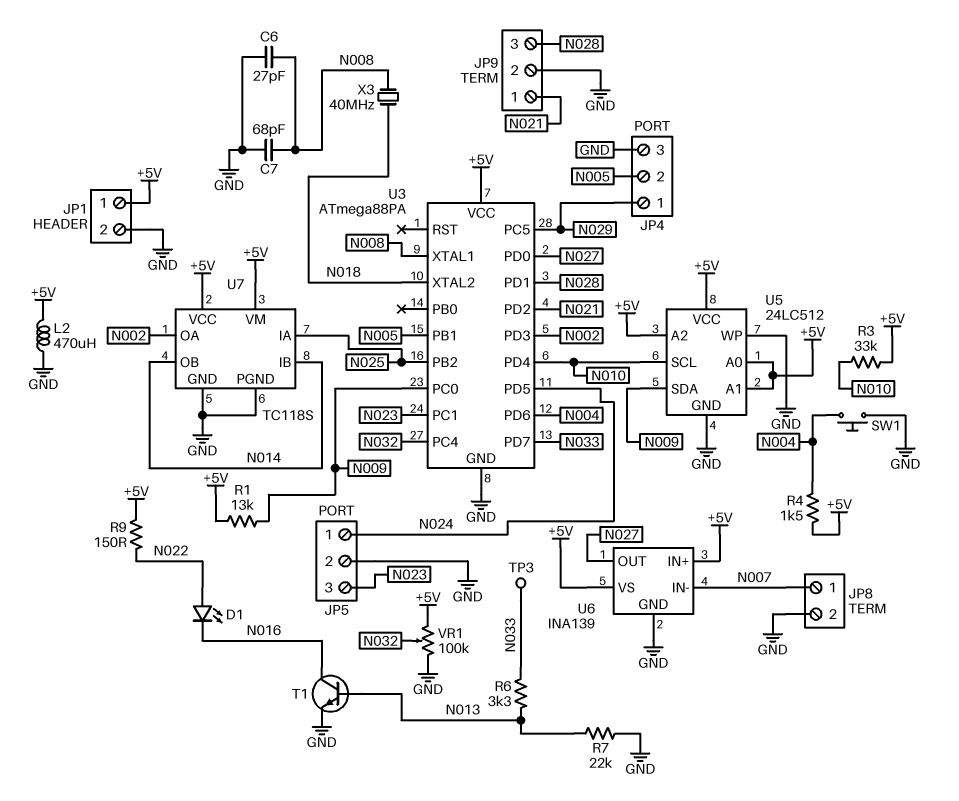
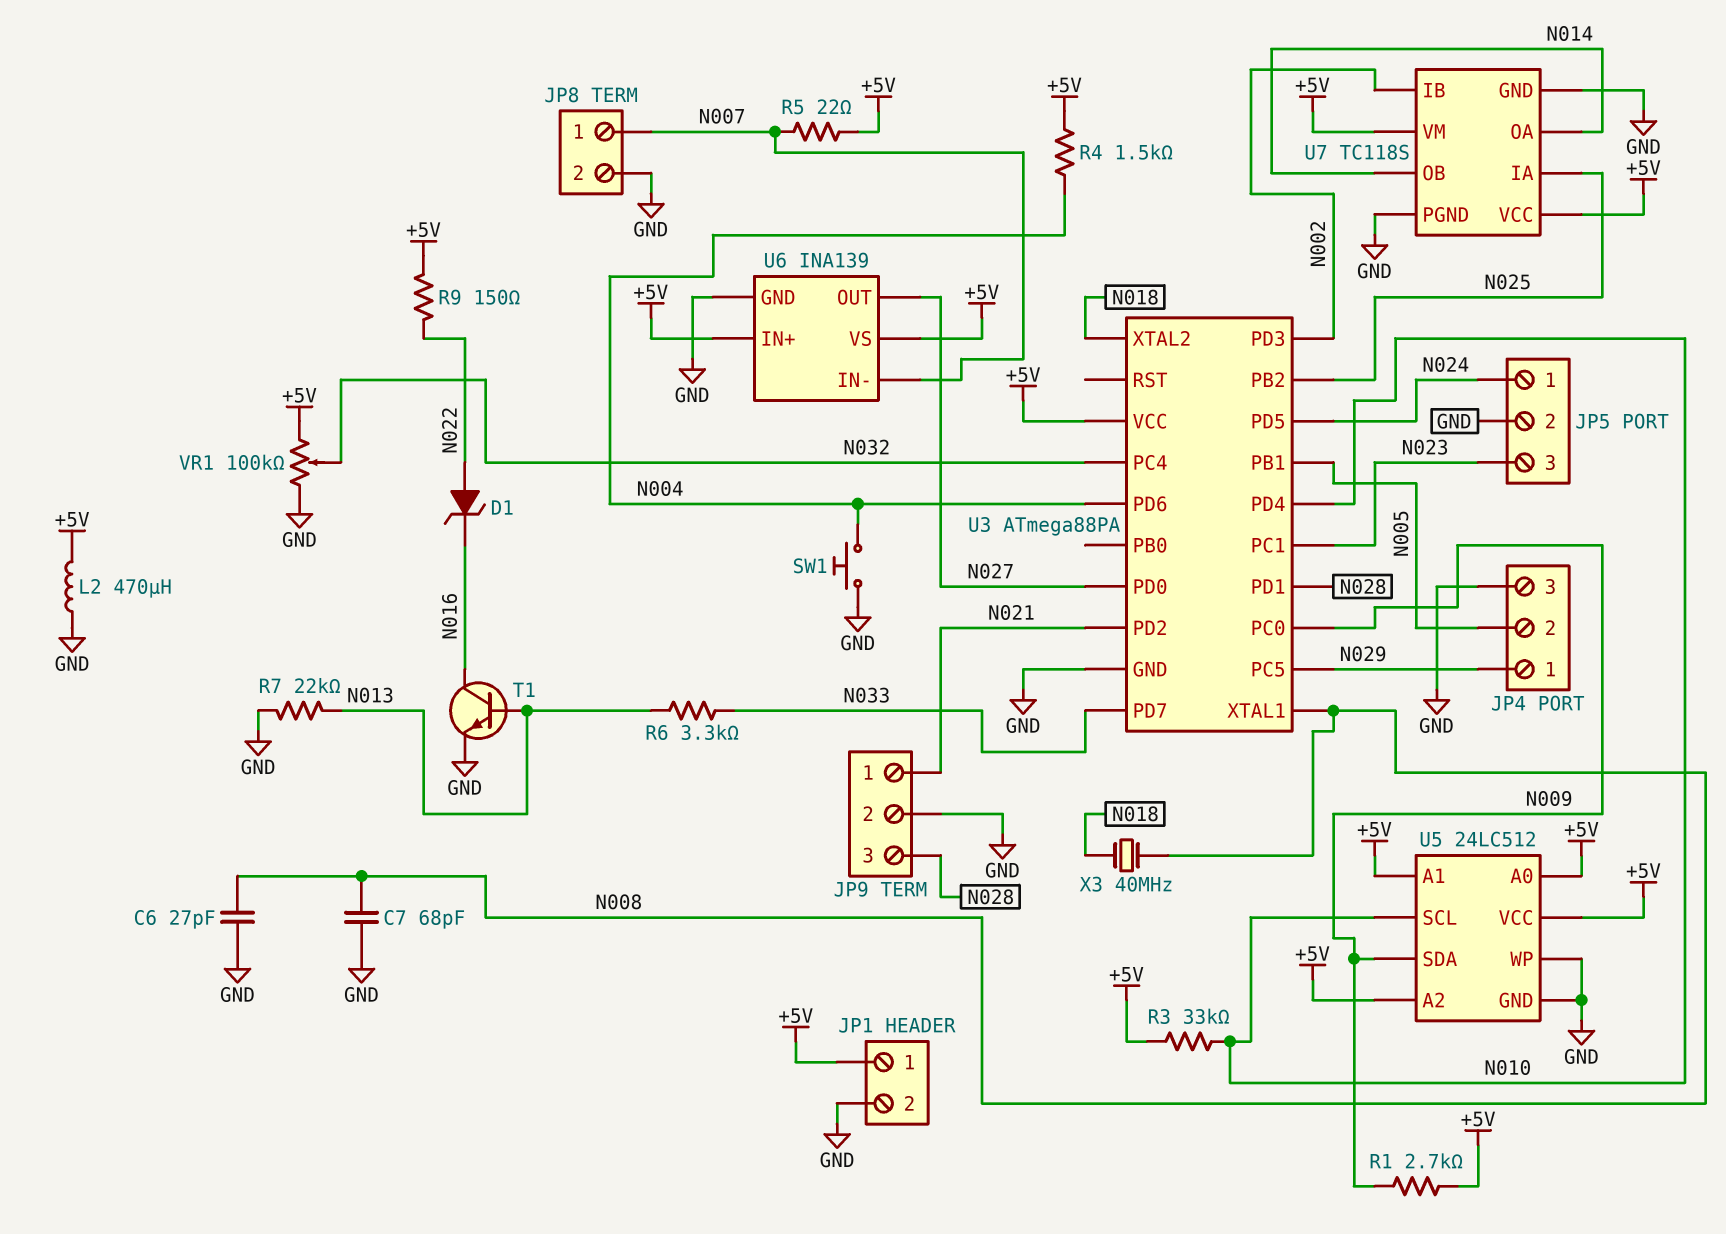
D1: LED (A N022, K N016) -> zener (A N022, K N016)
R1: 13k (+5V, N009) -> 2.7k (+5V, N009)
R5: none -> 22 (+5V, N007)
TP3: test point (N033) -> none
U7 pin IB: N014 -> N002
U7 pin OA: N002 -> N014

